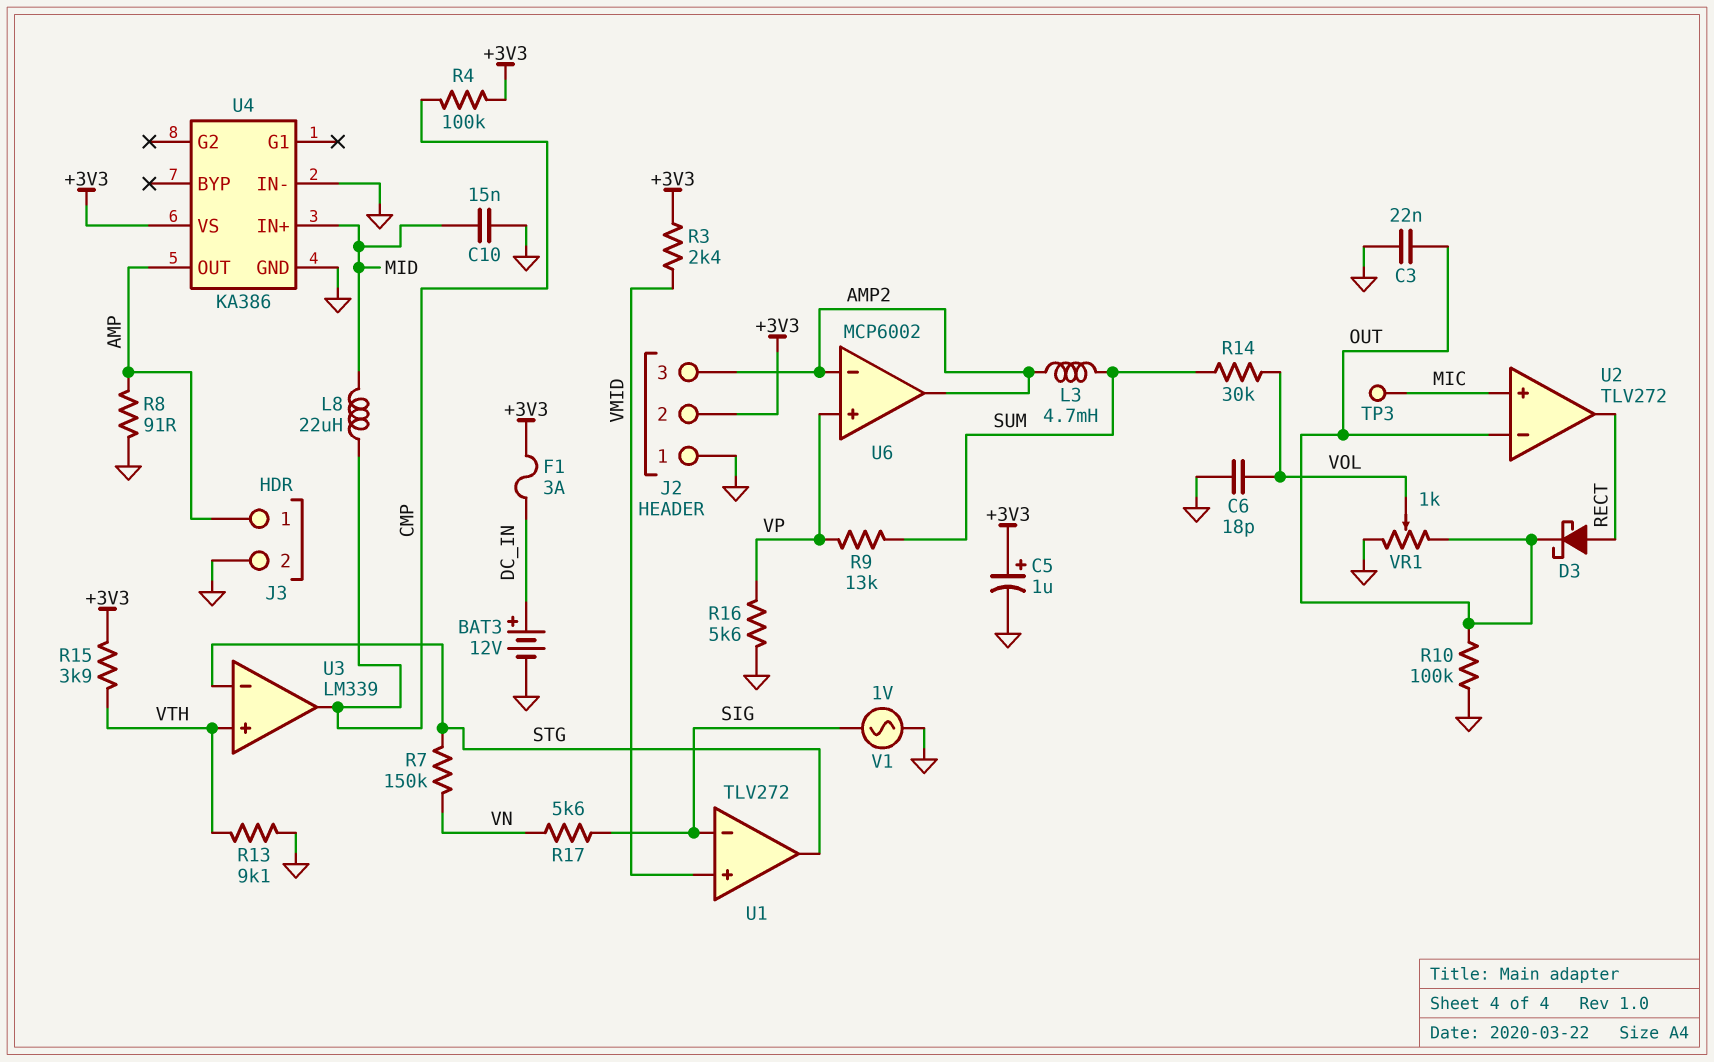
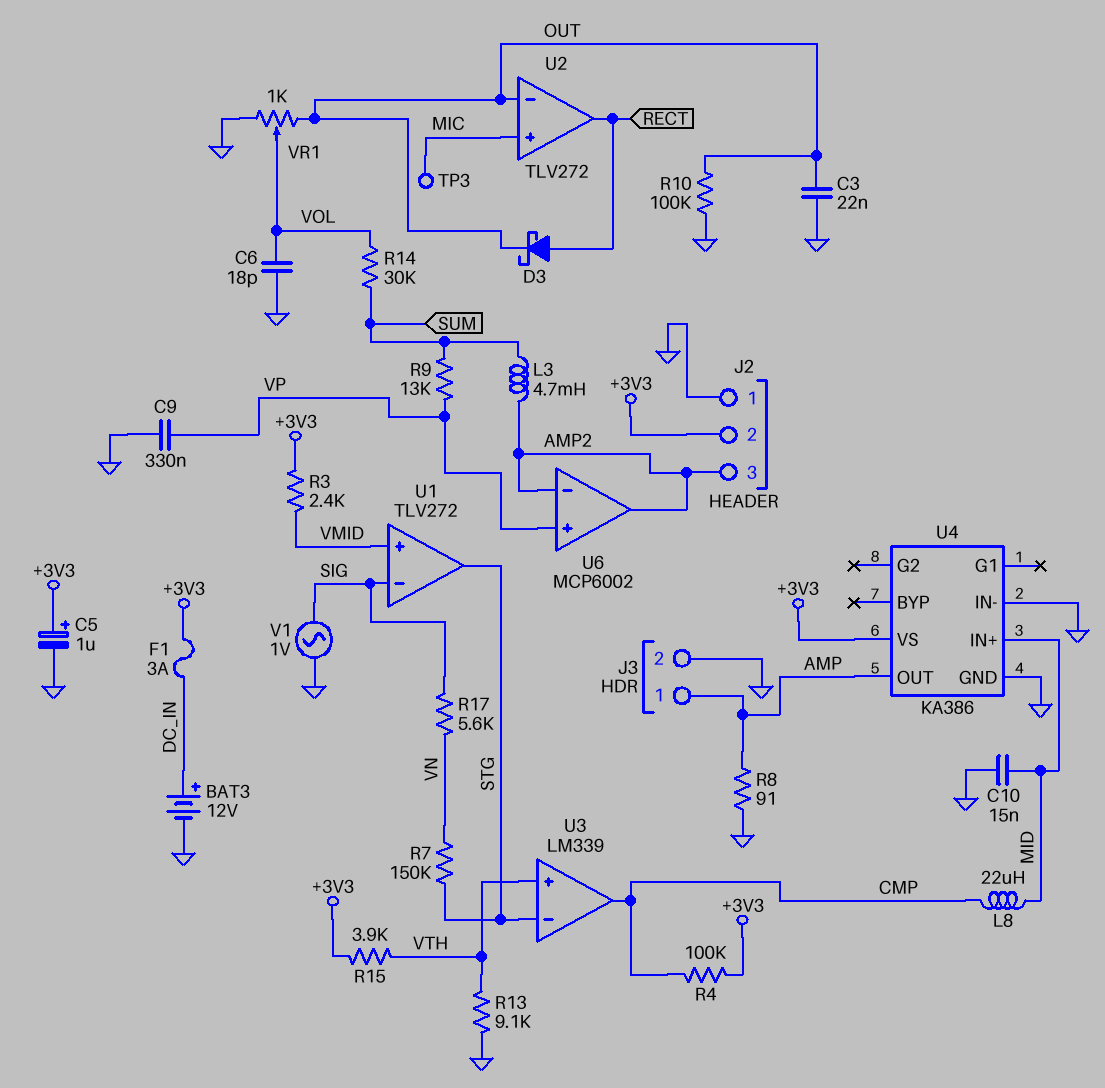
C9: none -> 330nF (GND, VP)
R16: 5.6k (GND, VP) -> none

